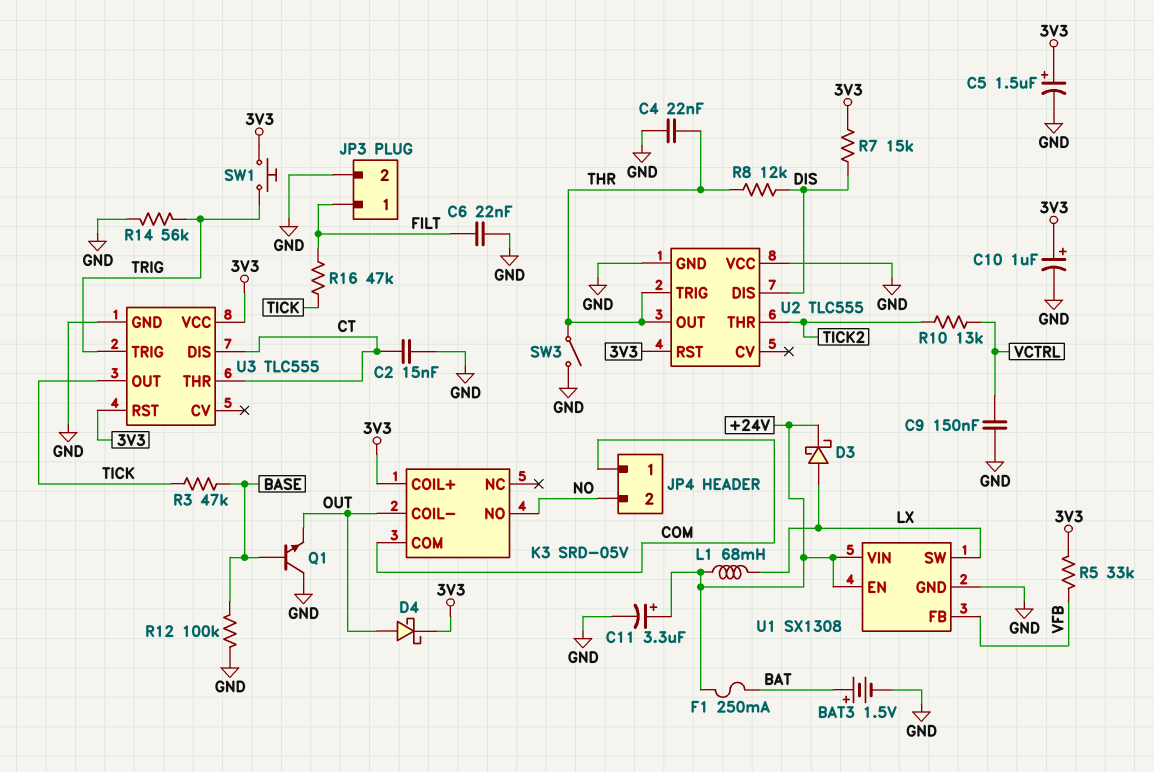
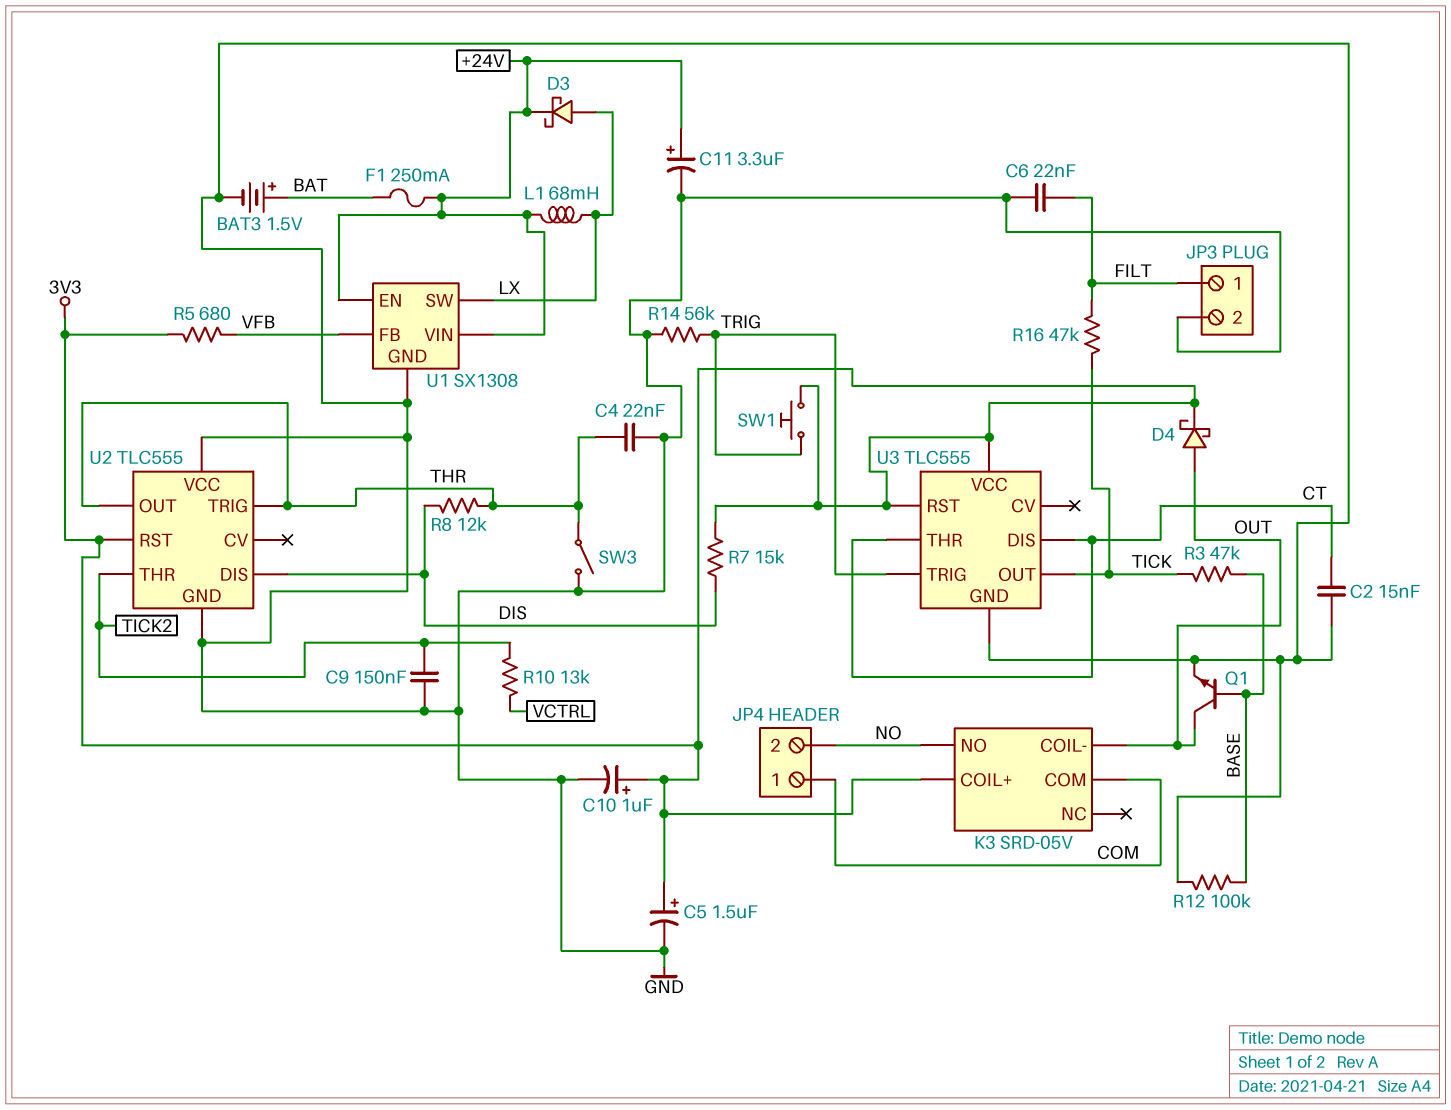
C9: 150nF (GND, VCTRL) -> 150nF (GND, TICK2)
Q1: NPN (B BASE, C GND, E OUT) -> NPN (B BASE, C OUT, E GND)
R5: 33k (3V3, VFB) -> 680 (3V3, VFB)

